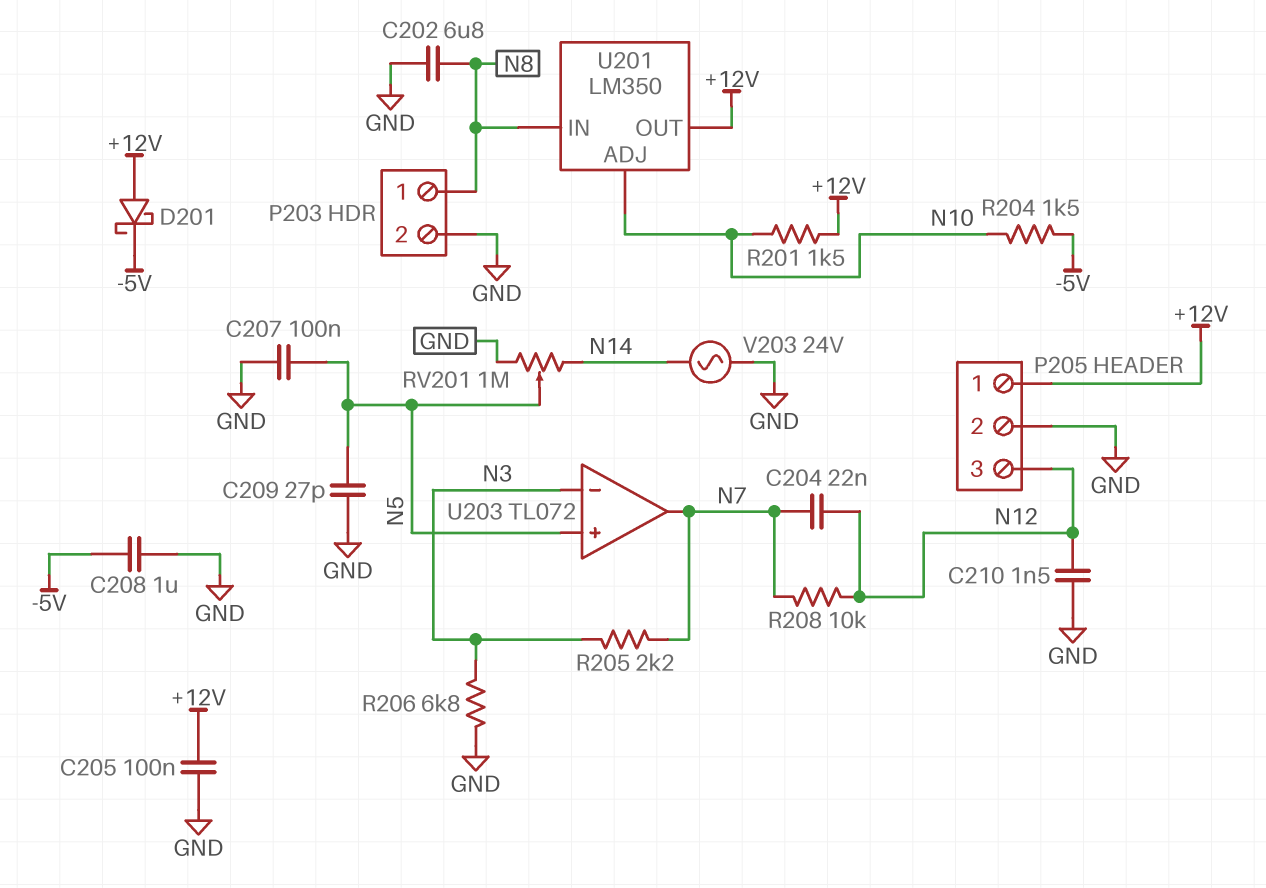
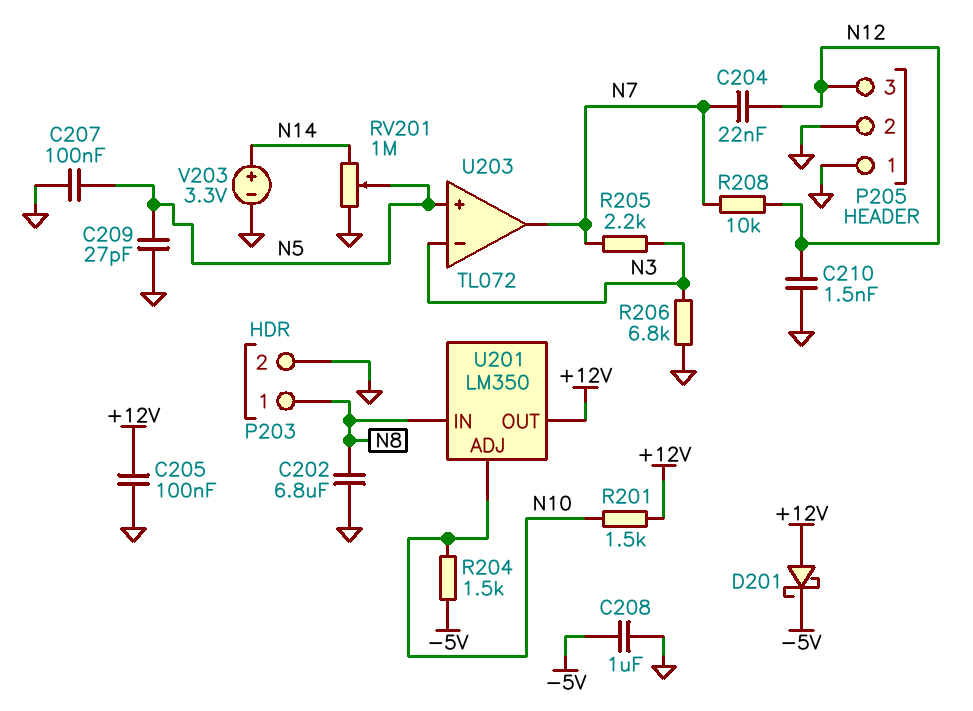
P205 pin 1: +12V -> GND
V203: AC 24V (GND, N14) -> 3.3V (plus N14, minus GND)

